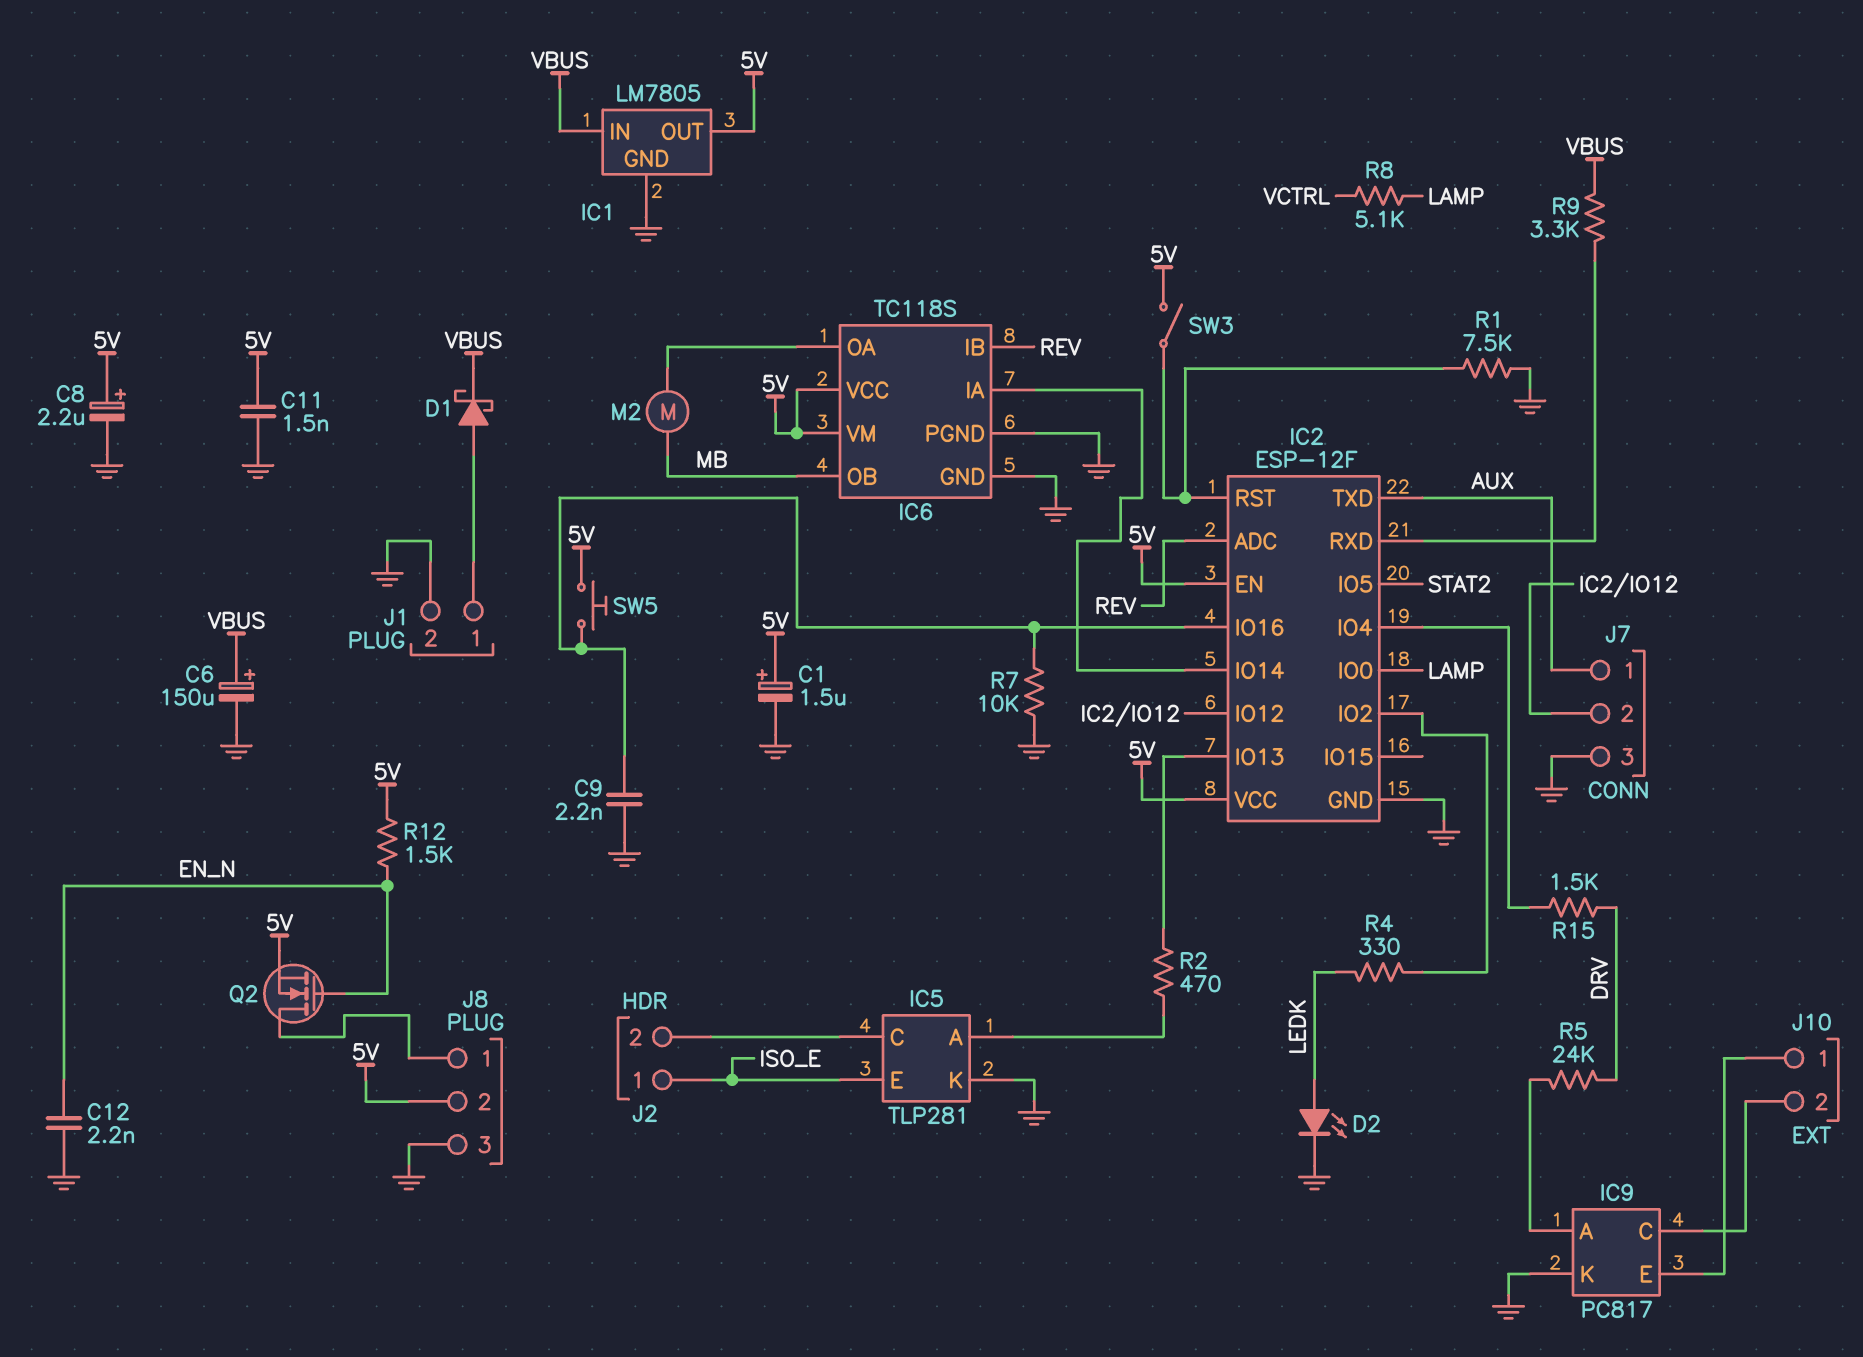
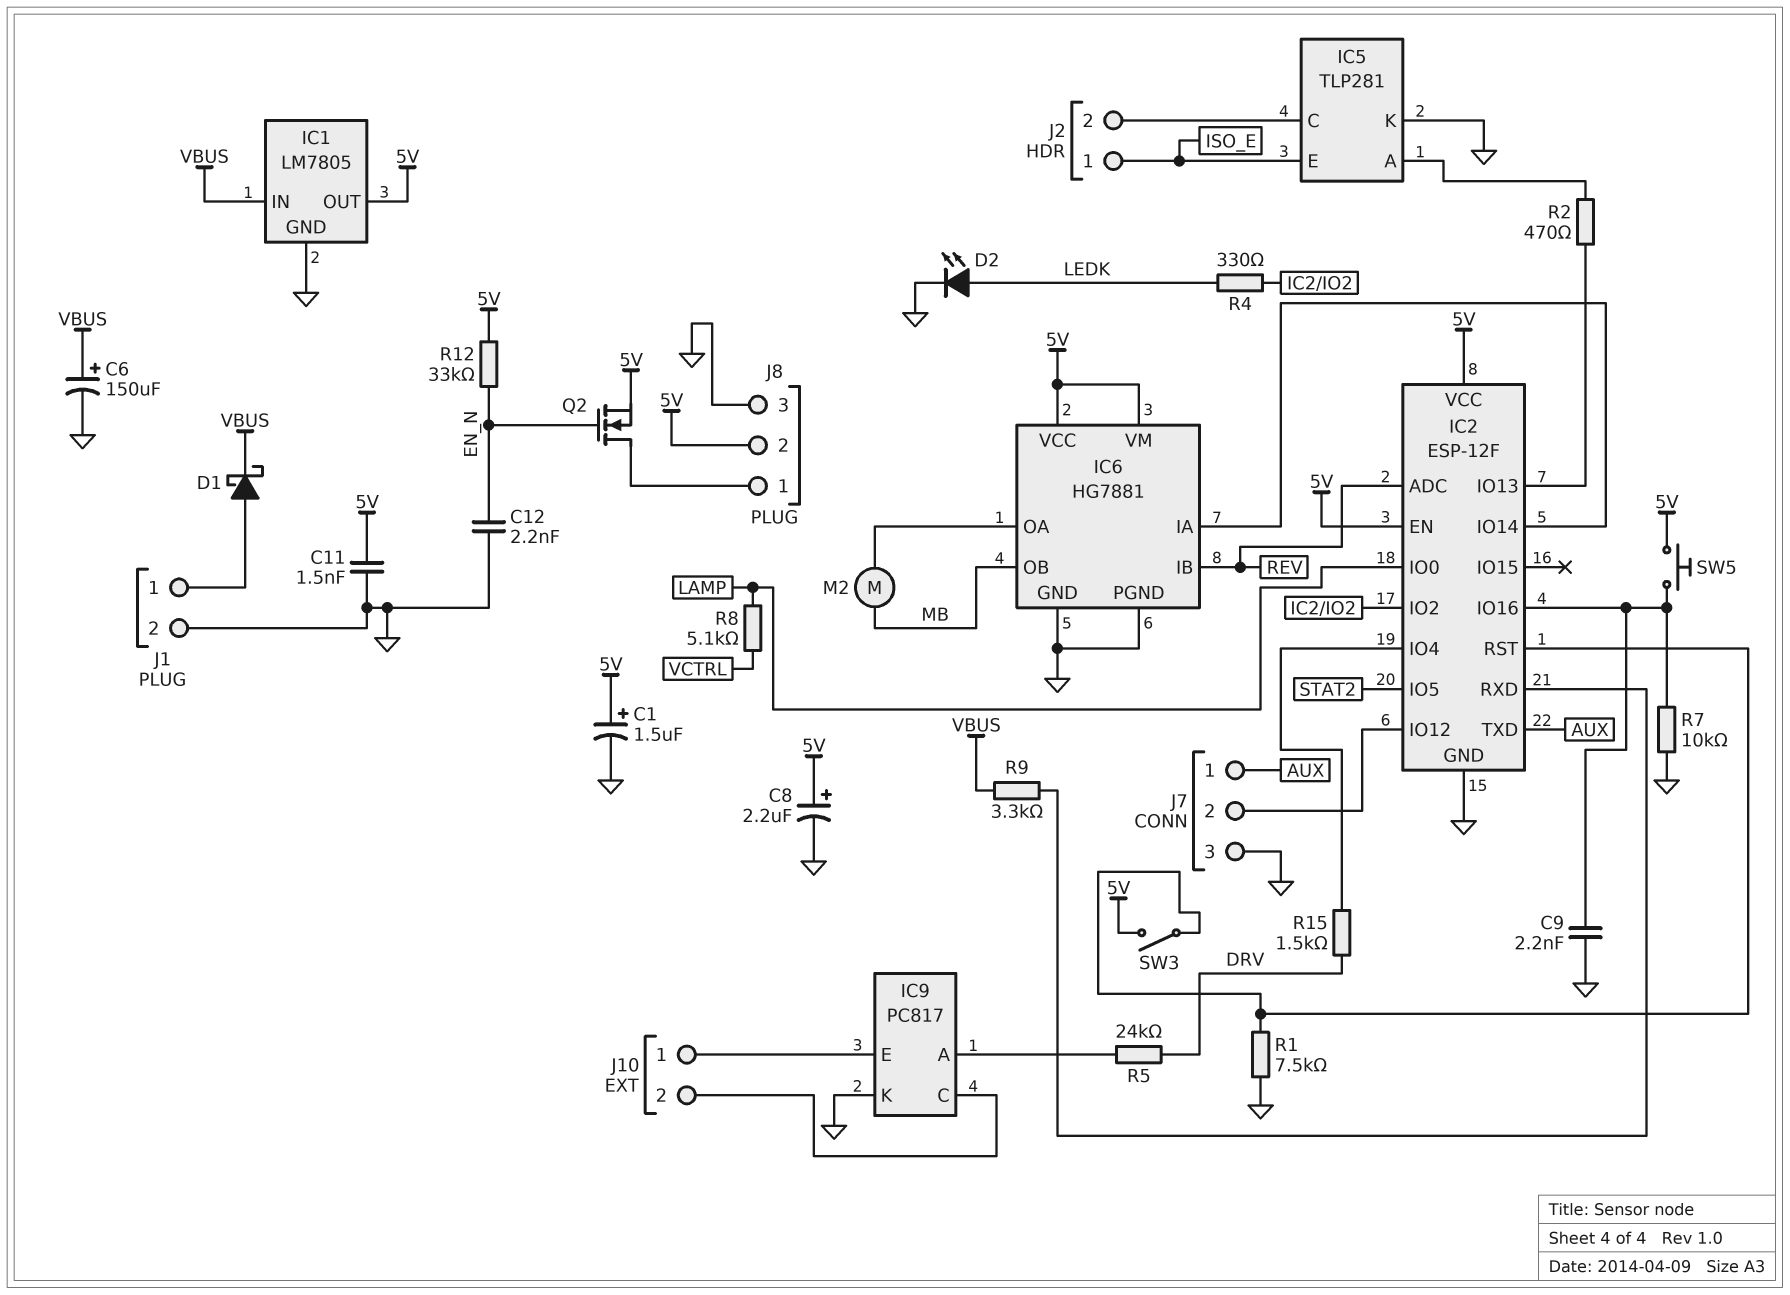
IC6: TC118S -> HG7881
R12: 1.5k (5V, EN_N) -> 33k (5V, EN_N)

